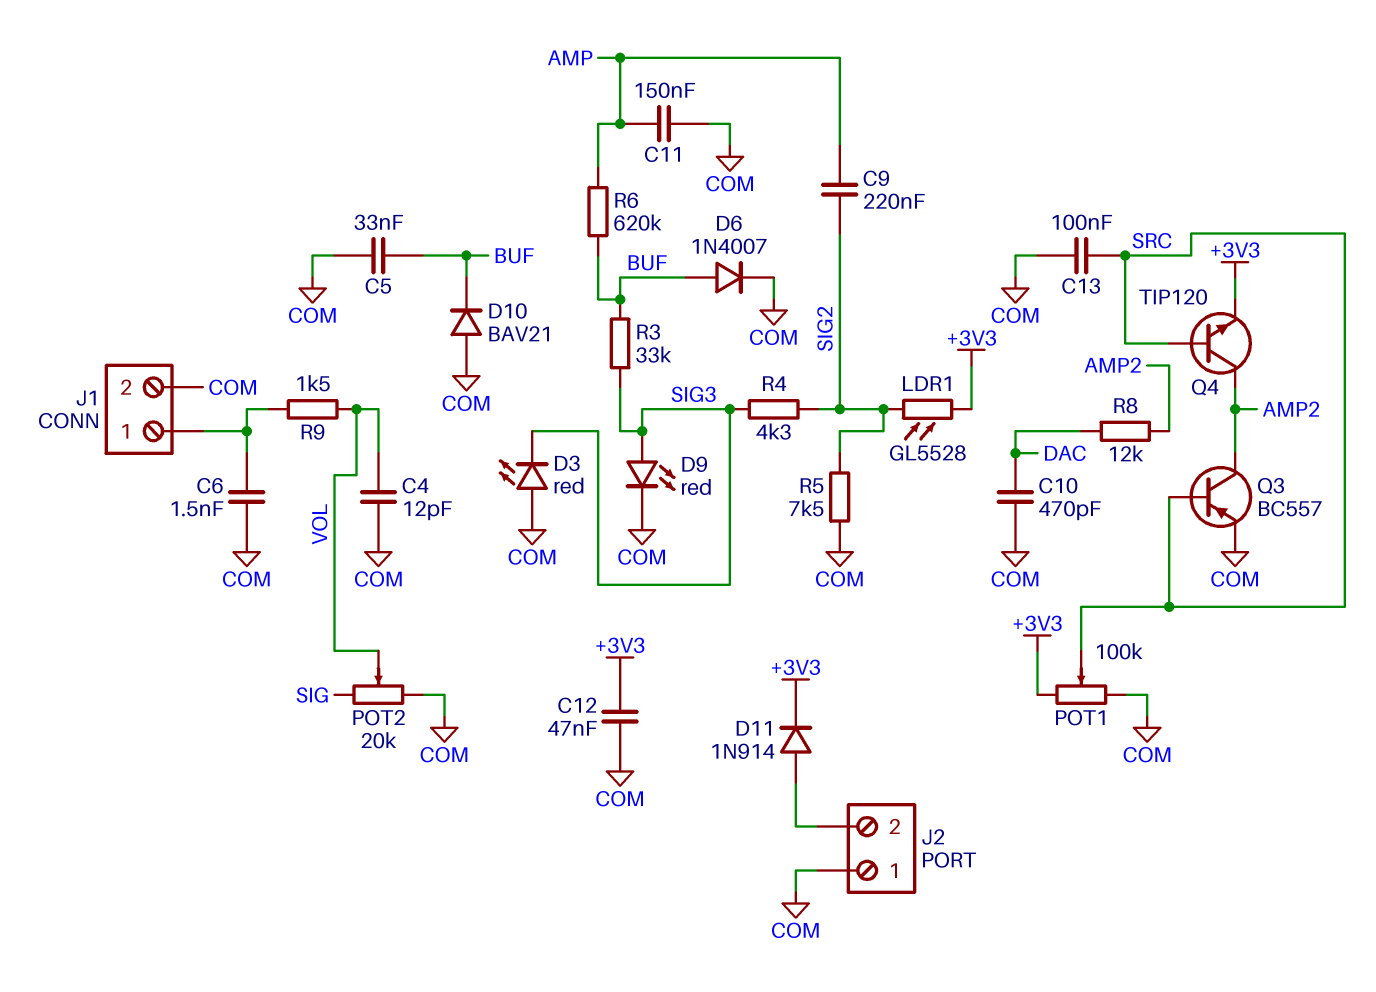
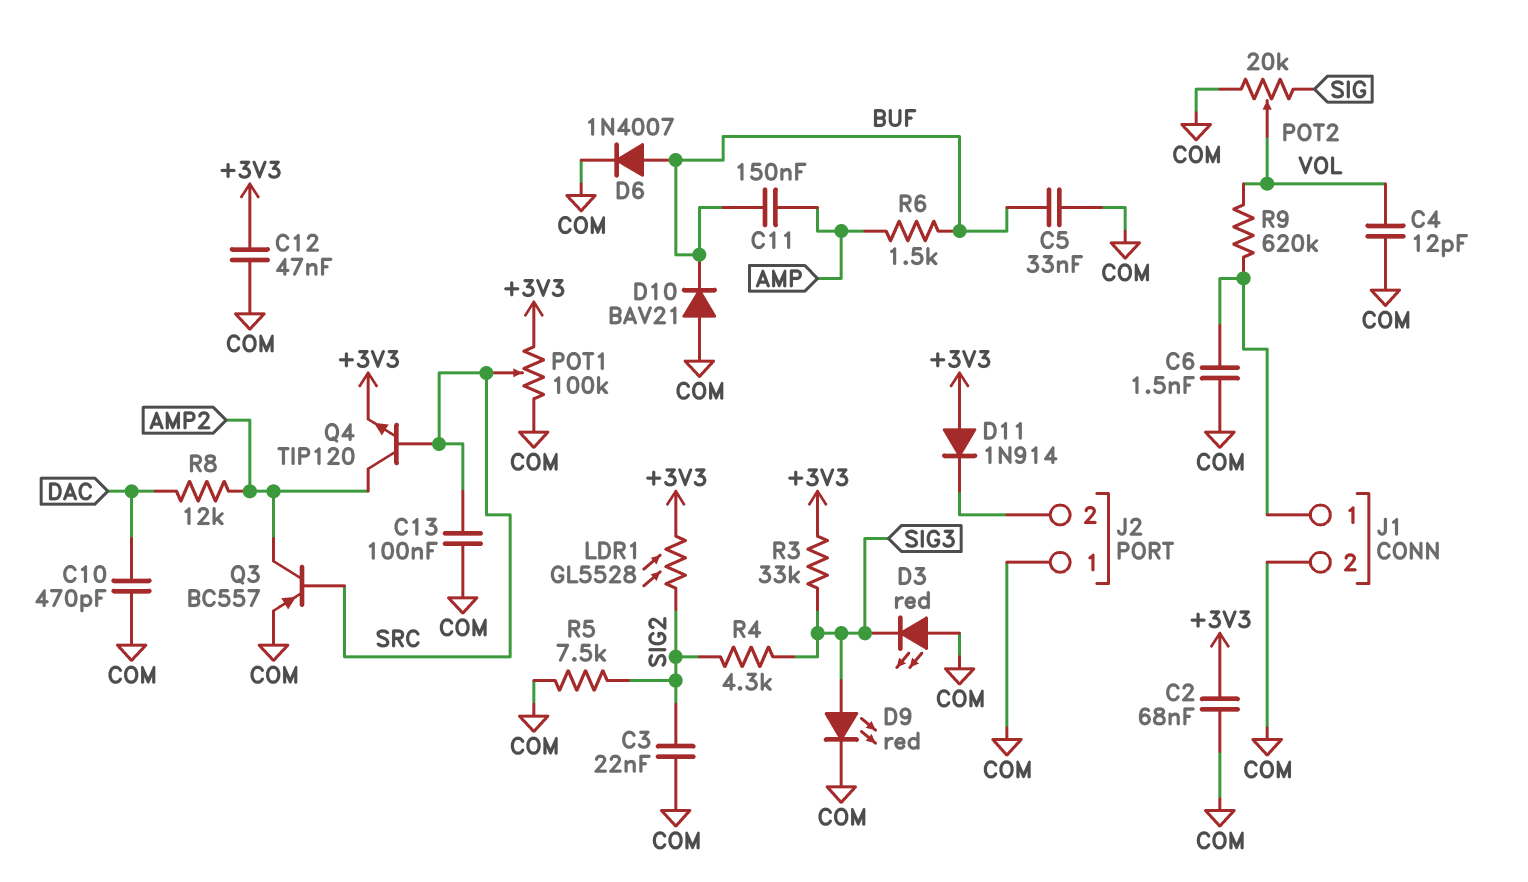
C2: none -> 68nF (+3V3, COM)
C3: none -> 22nF (COM, SIG2)
C9: 220nF (AMP, SIG2) -> none
C11: 150nF (AMP, COM) -> 150nF (AMP, BUF)
D11: diode 1N914 (A J2/2, K +3V3) -> diode 1N914 (A +3V3, K J2/2)
R3: 33k (BUF, SIG3) -> 33k (+3V3, SIG3)
R6: 620k (AMP, BUF) -> 1.5k (AMP, BUF)
R9: 1.5k (J1/1, VOL) -> 620k (J1/1, VOL)

